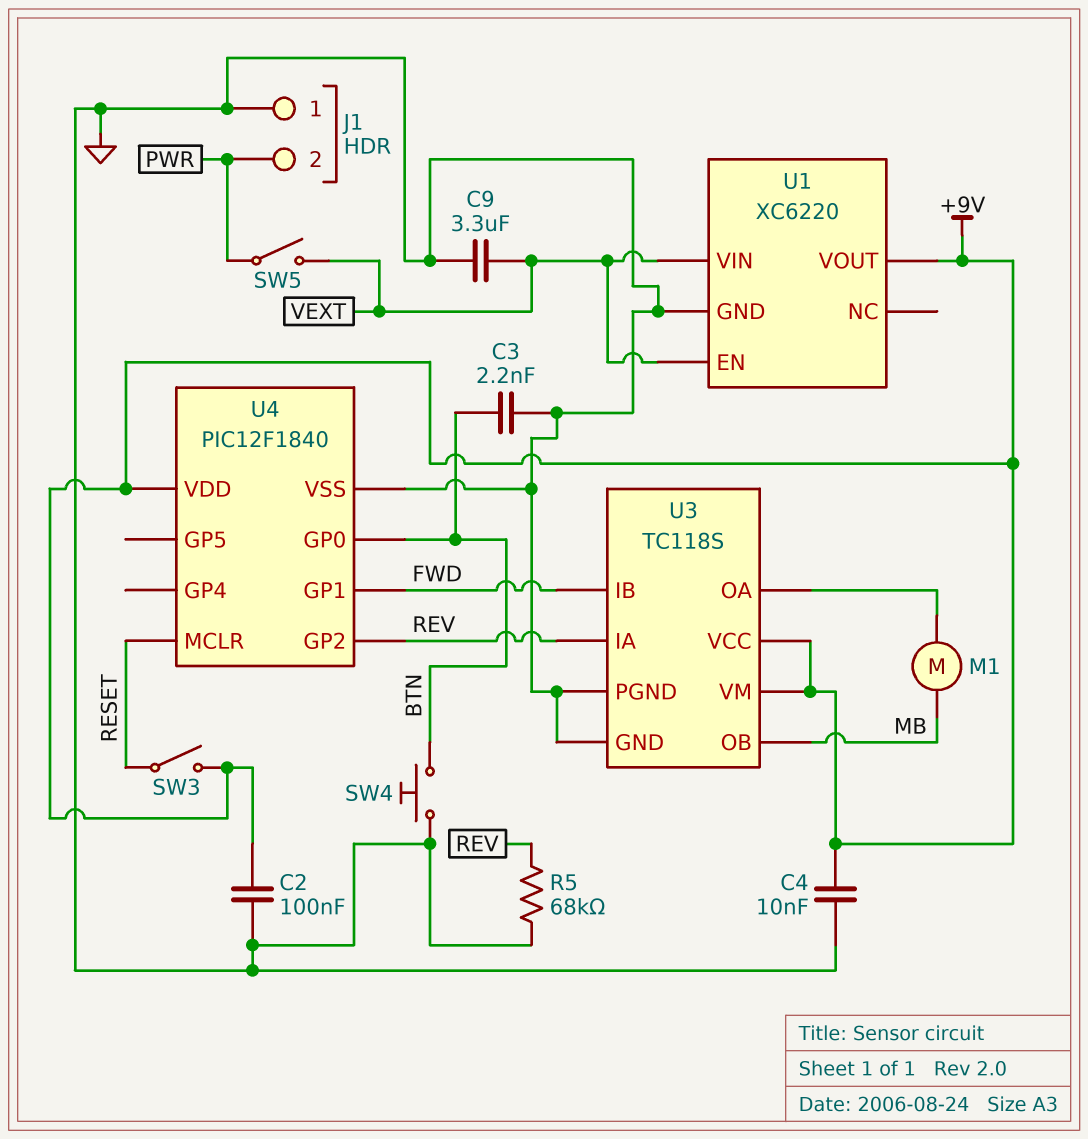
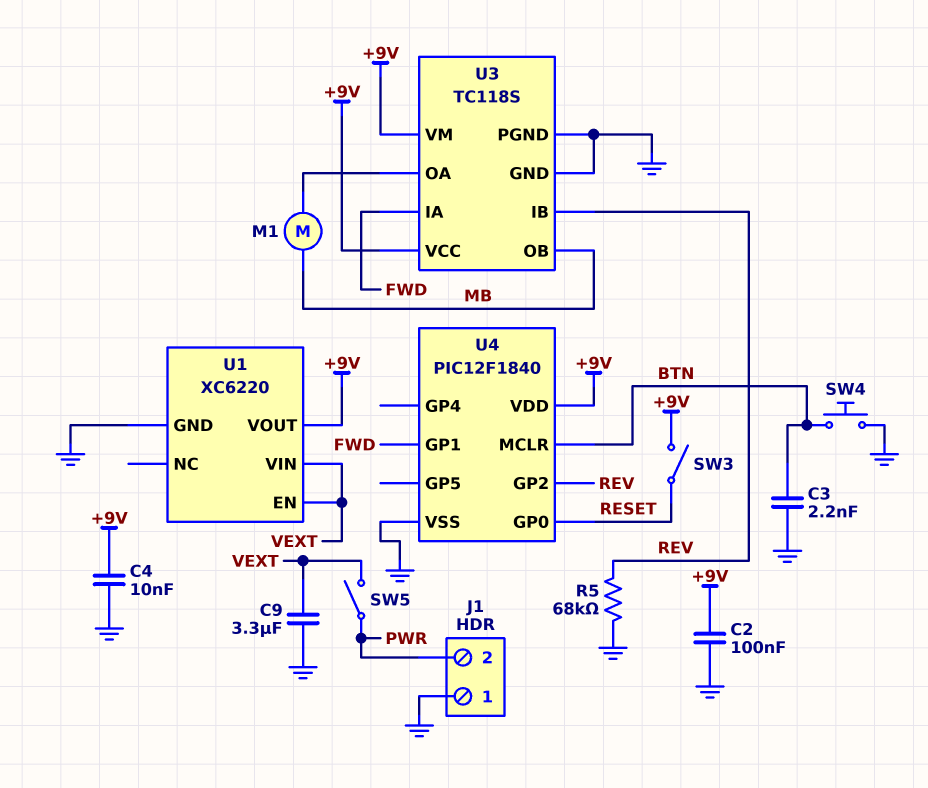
U3 pin IA: REV -> FWD
U3 pin IB: FWD -> REV
U4 pin GP0: BTN -> RESET
U4 pin MCLR: RESET -> BTN

